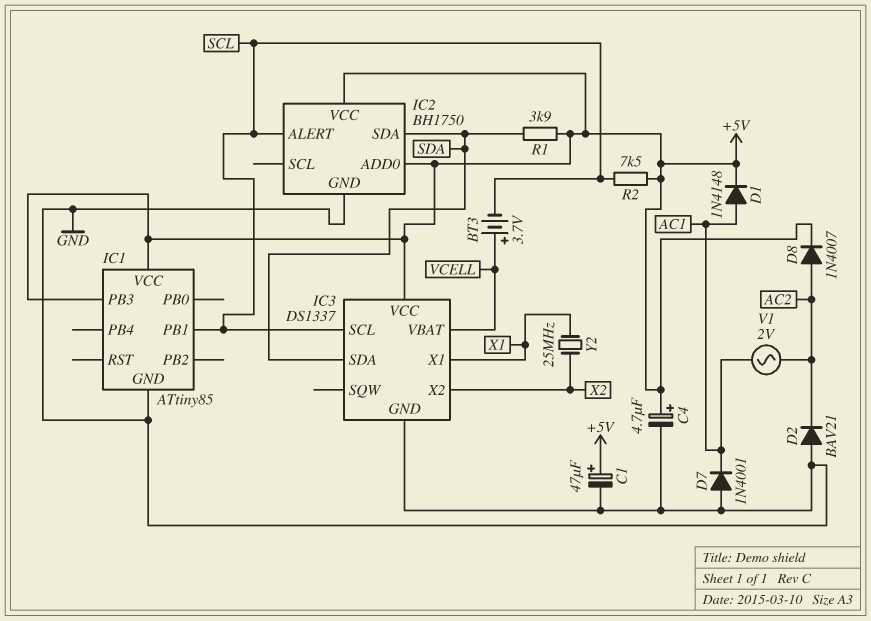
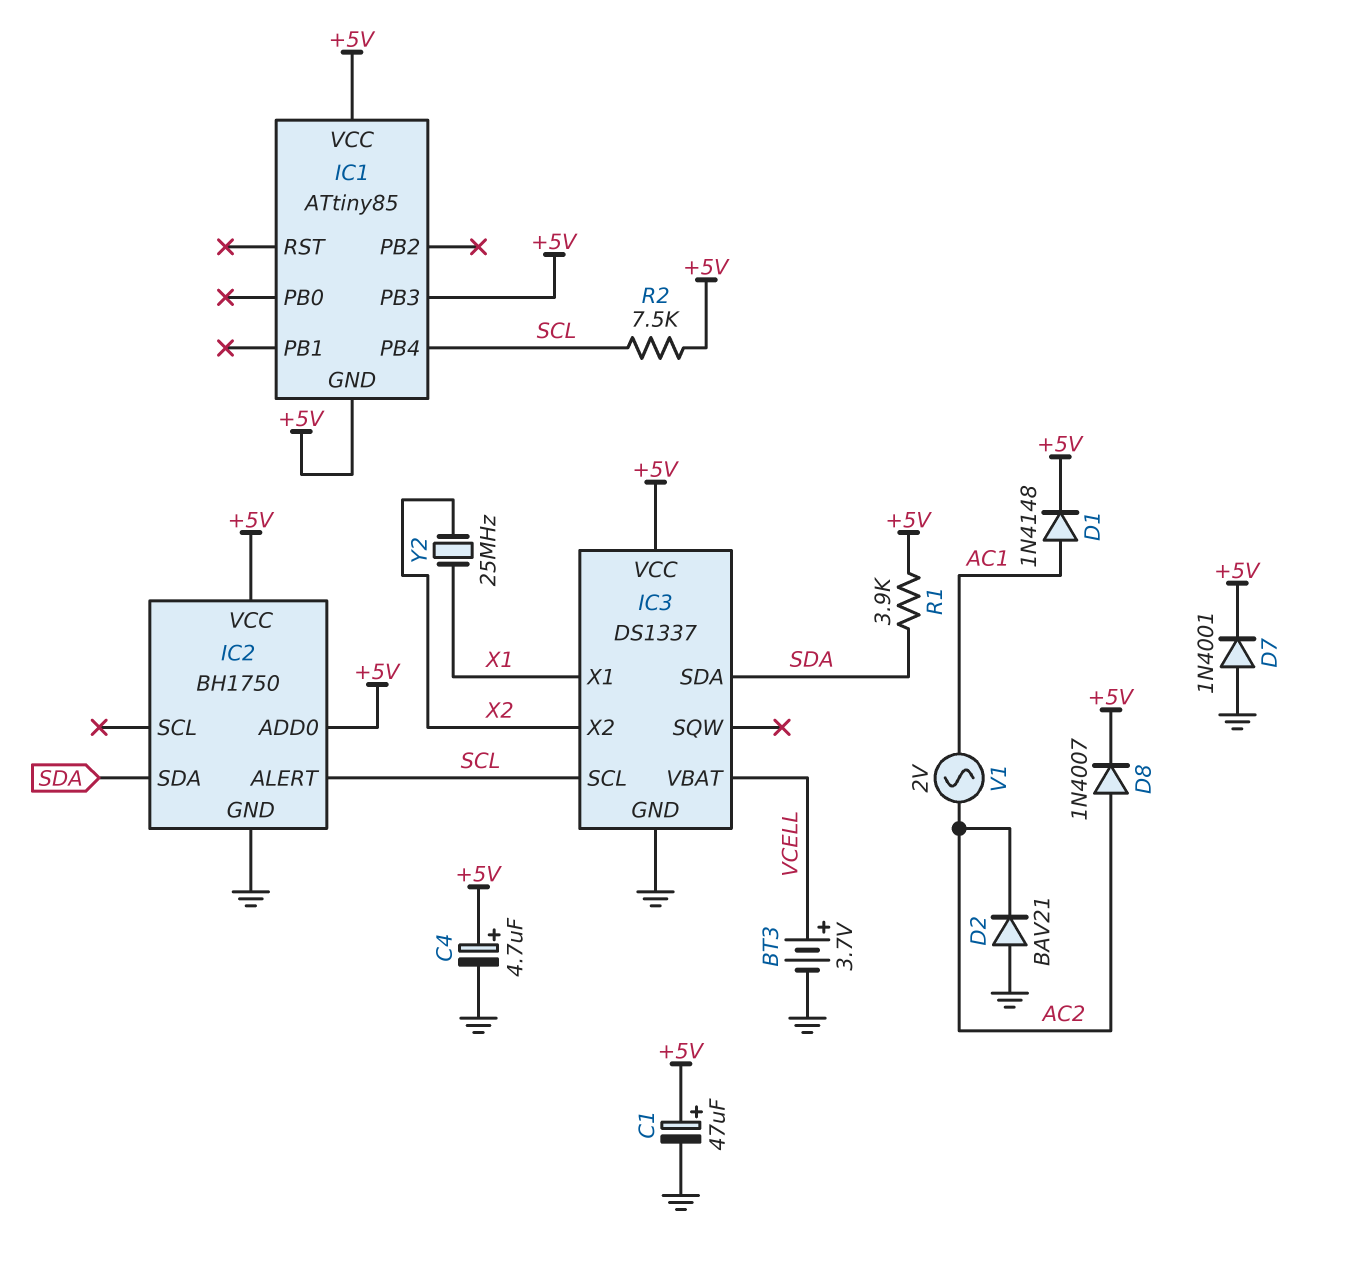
BT3: 3.7V (plus VCELL, minus SCL) -> 3.7V (plus VCELL, minus GND)
D7: diode 1N4001 (A GND, K AC1) -> diode 1N4001 (A GND, K +5V)
IC1 pin GND: GND -> +5V
IC1 pin PB1: SCL -> none
IC1 pin PB4: none -> SCL

